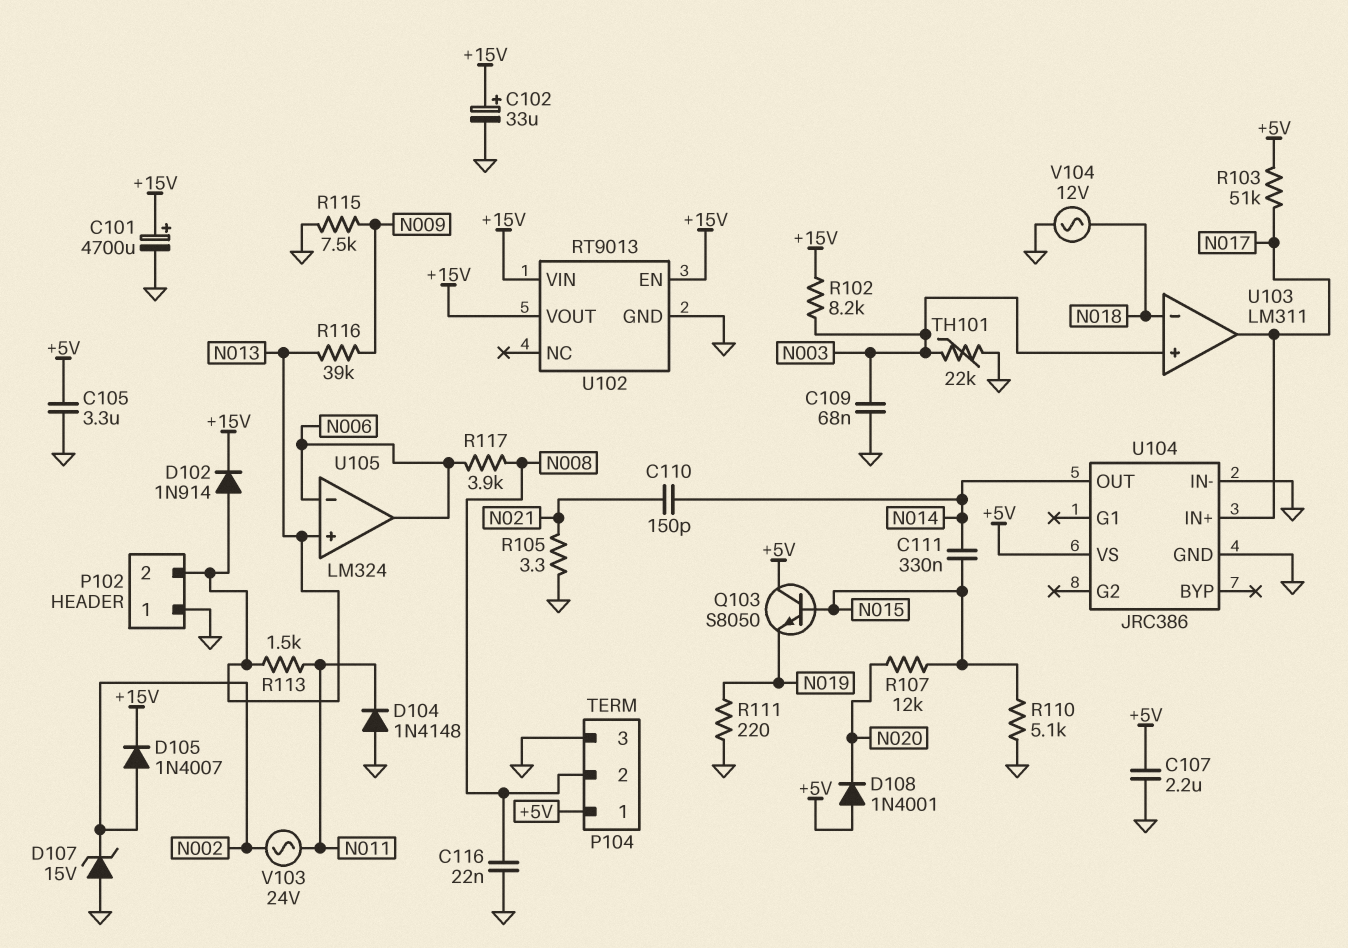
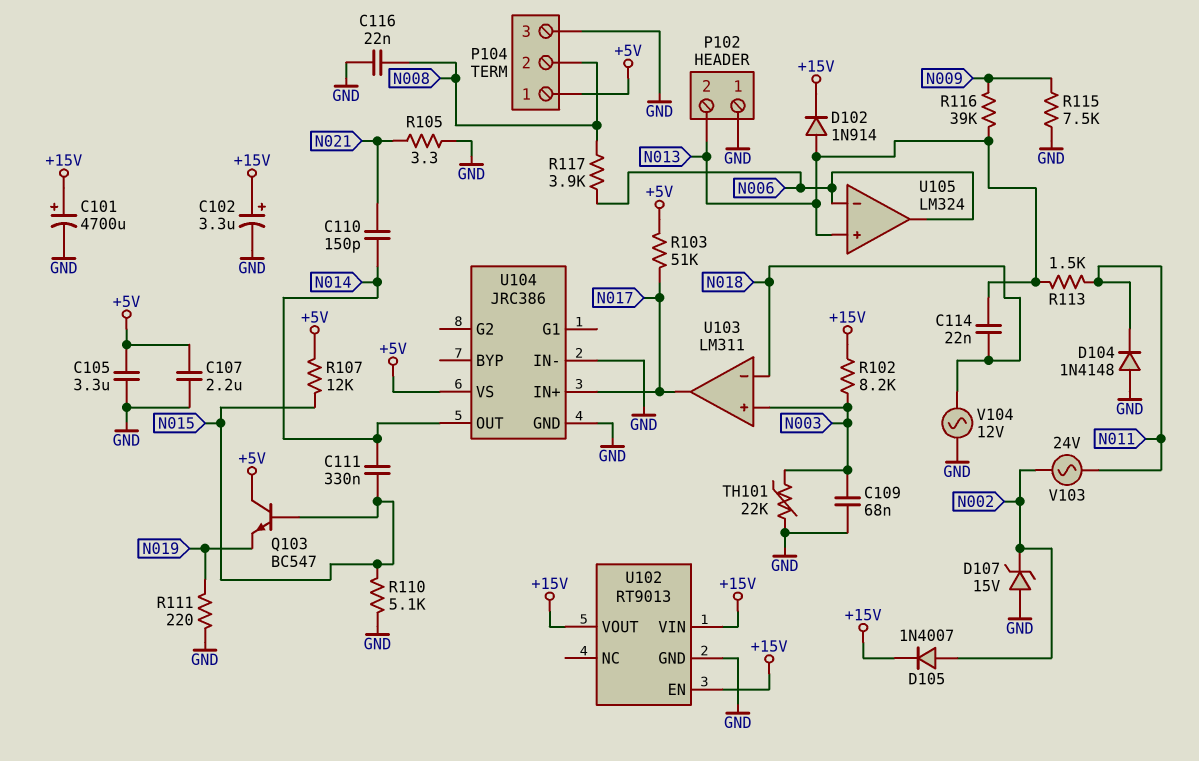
C102: 33uF (plus +15V, minus GND) -> 3.3uF (plus +15V, minus GND)
C114: none -> 22nF (N013, N018)
D108: diode 1N4001 (A +5V, K N020) -> none
Q103: NPN S8050 (B N015, C +5V, E N019) -> NPN BC547 (B N015, C +5V, E N019)
R107: 12k (N015, N020) -> 12k (+5V, N015)

